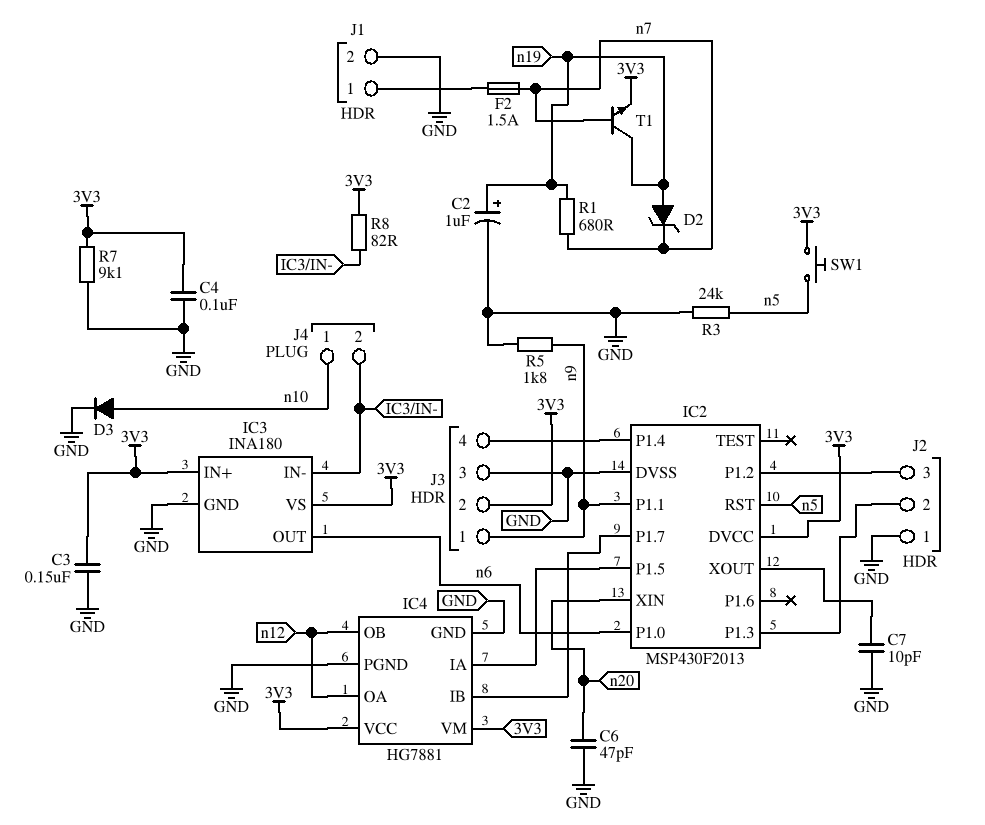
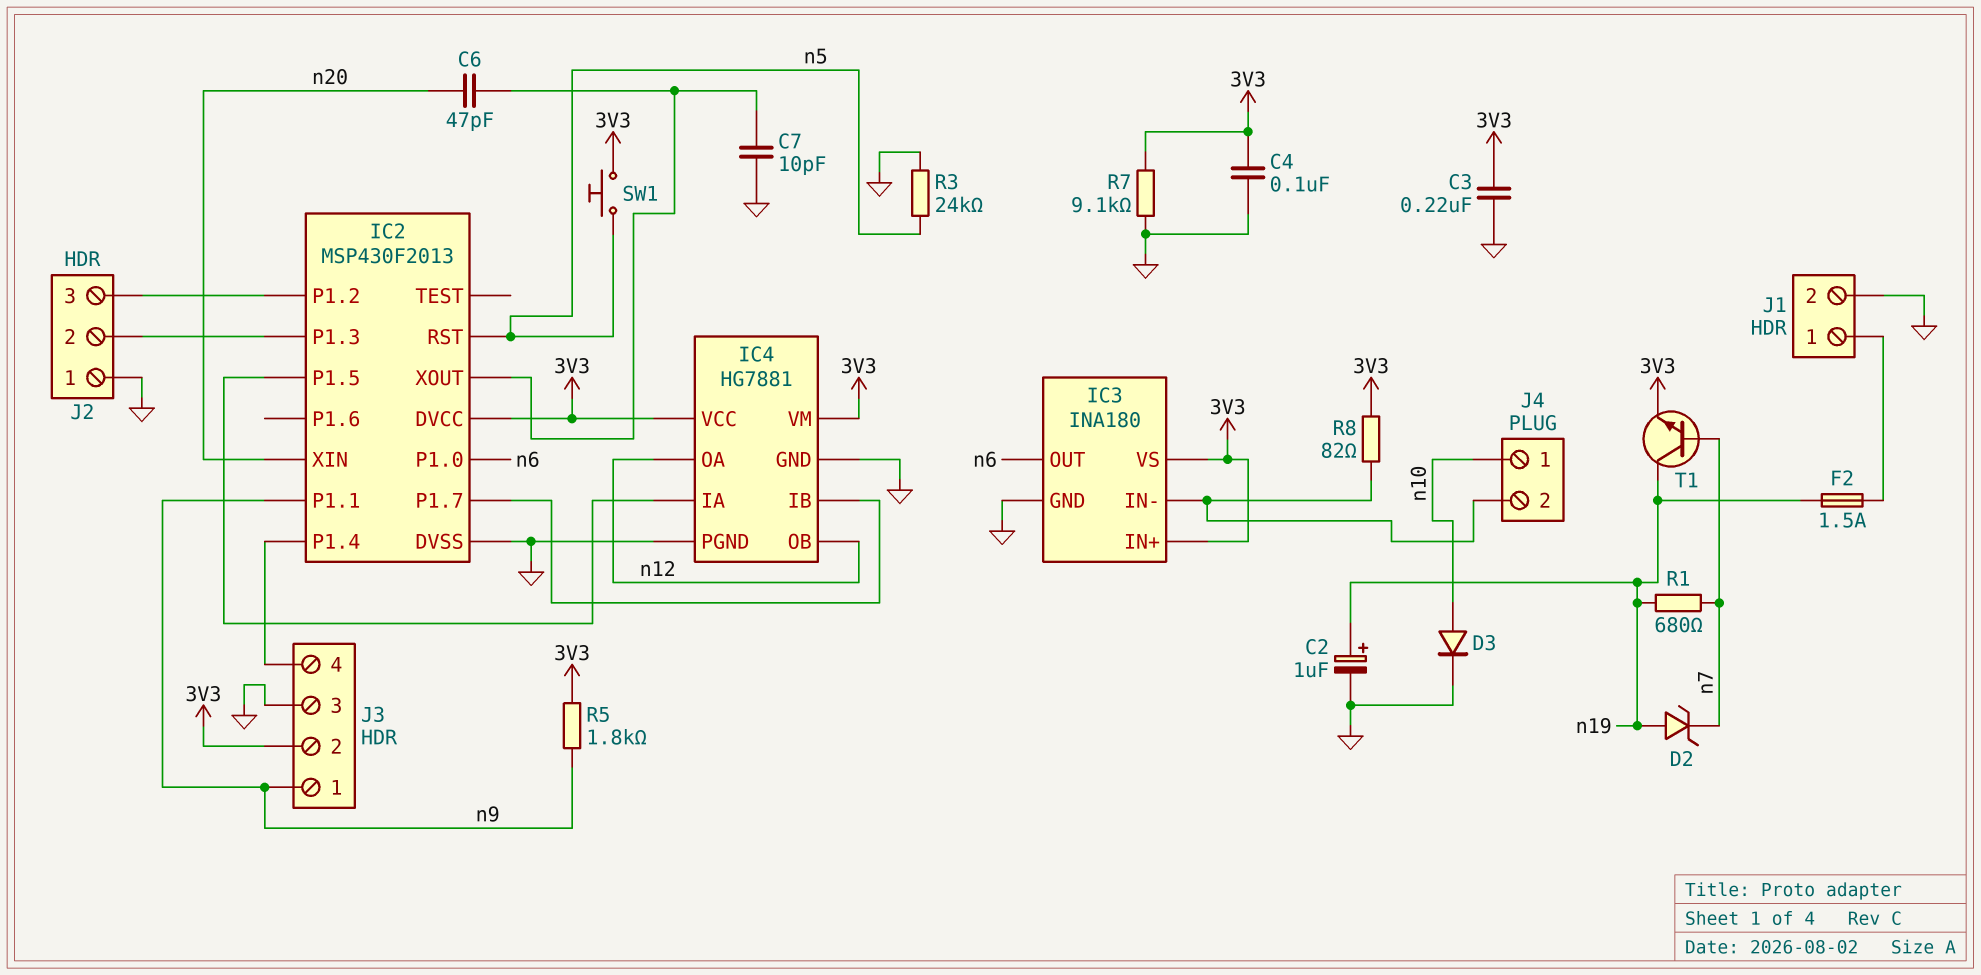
C3: 150nF (3V3, GND) -> 220nF (3V3, GND)
C6: 47pF (GND, n20) -> 47pF (IC2/XOUT, n20)
F2: 1.5A (J1/1, n7) -> 1.5A (J1/1, n19)
R5: 1.8k (GND, n9) -> 1.8k (3V3, n9)

